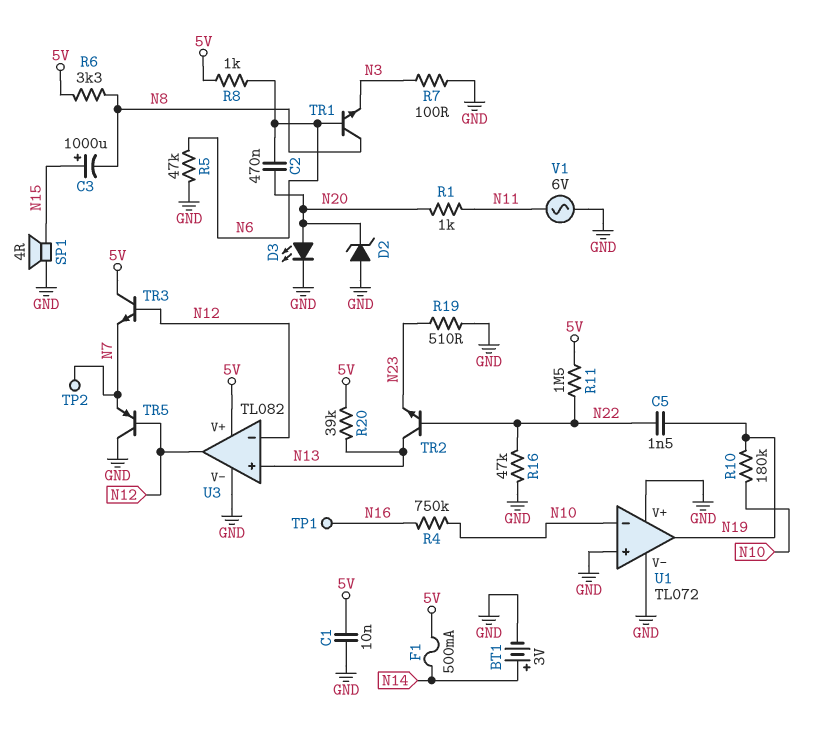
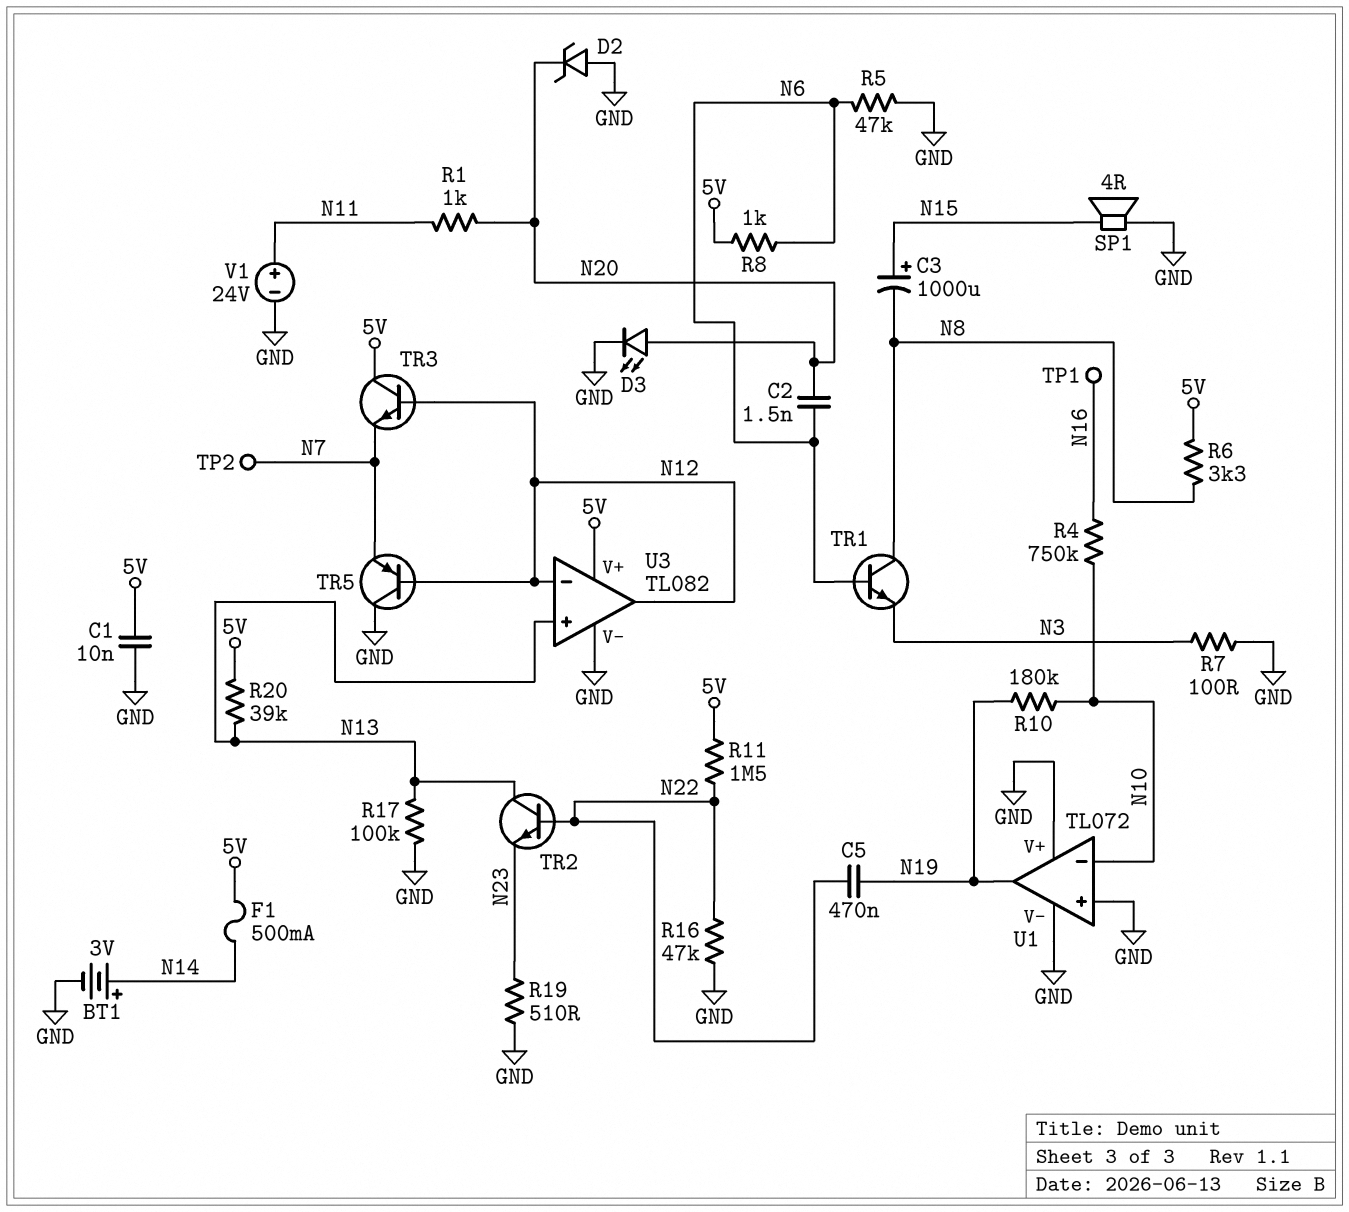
C2: 470nF (N6, N20) -> 1.5nF (N6, N20)
C5: 1.5nF (N19, N22) -> 470nF (N19, N22)
R17: none -> 100k (GND, N13)
V1: AC 6V (GND, N11) -> 24V (plus N11, minus GND)

